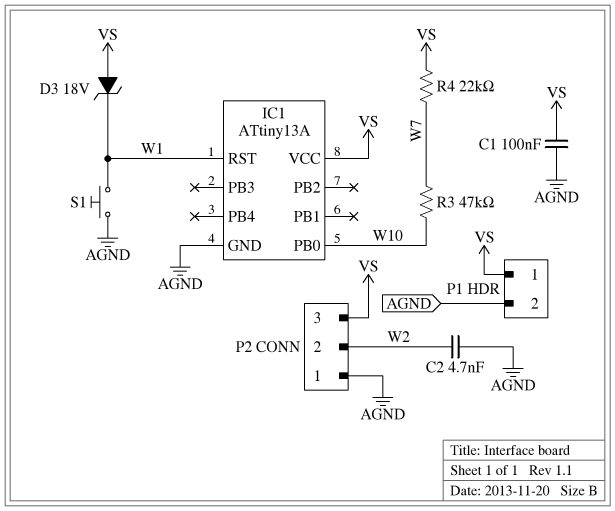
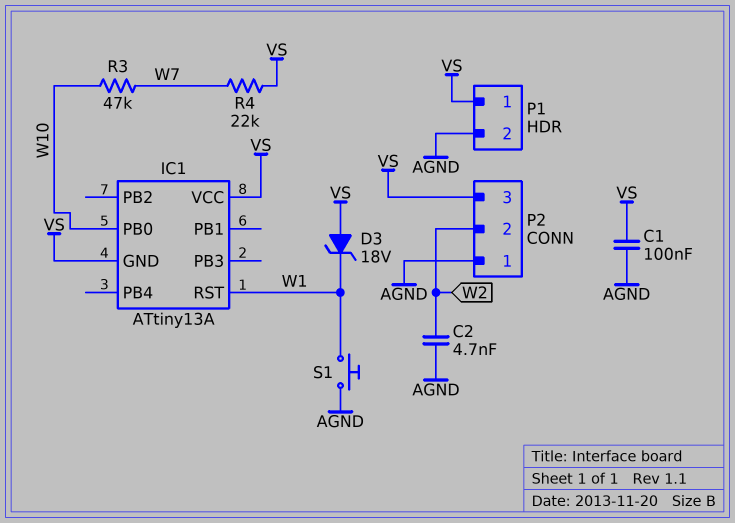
IC1 pin GND: AGND -> VS

